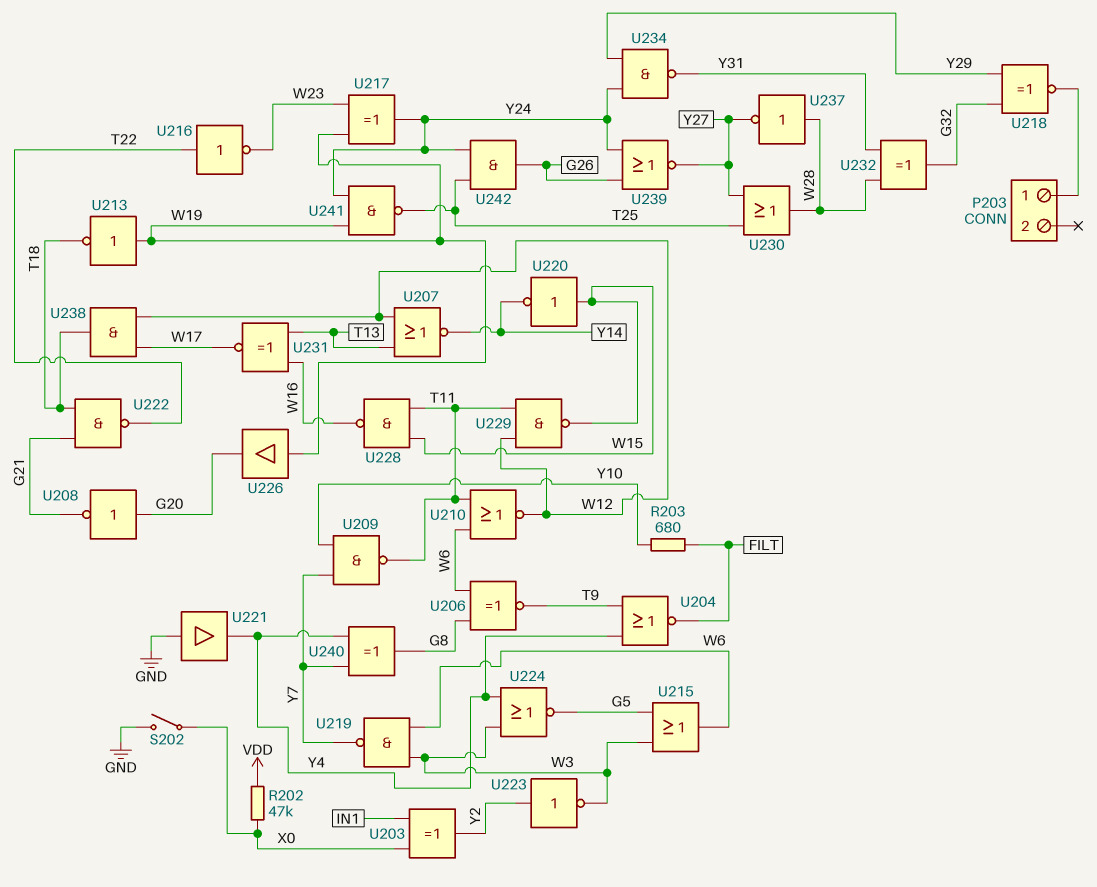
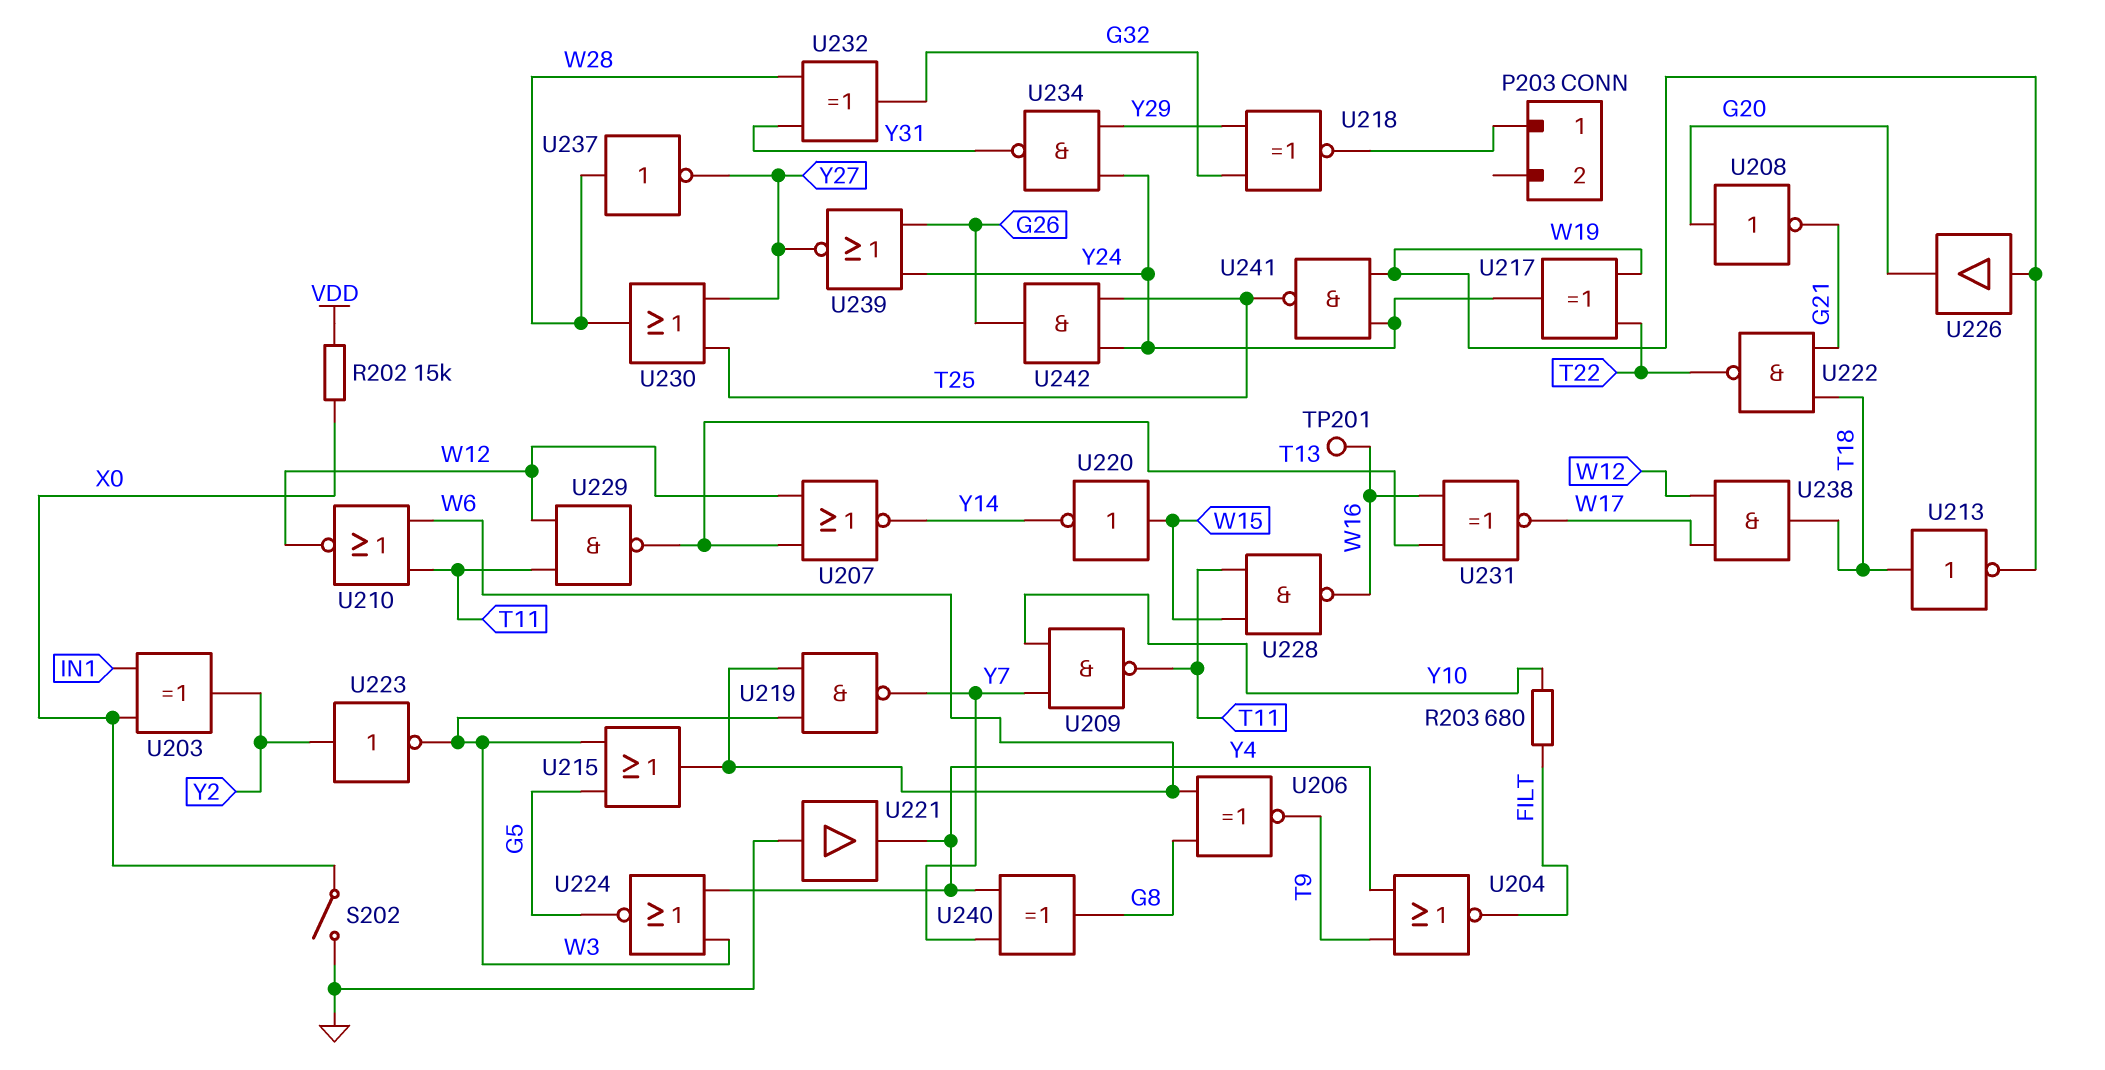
R202: 47k (VDD, X0) -> 15k (VDD, X0)
TP201: none -> test point (W16)
U213: NOT (in W19, out T18) -> NOT (in T18, out W19)
U216: NOT (in T22, out W23) -> none
U217: XOR (in W19, in W23, out Y24) -> XOR (in T22, in W19, out Y24)
U229: NAND (in T11, in W12, out W15) -> NAND (in T11, in W12, out T13)

